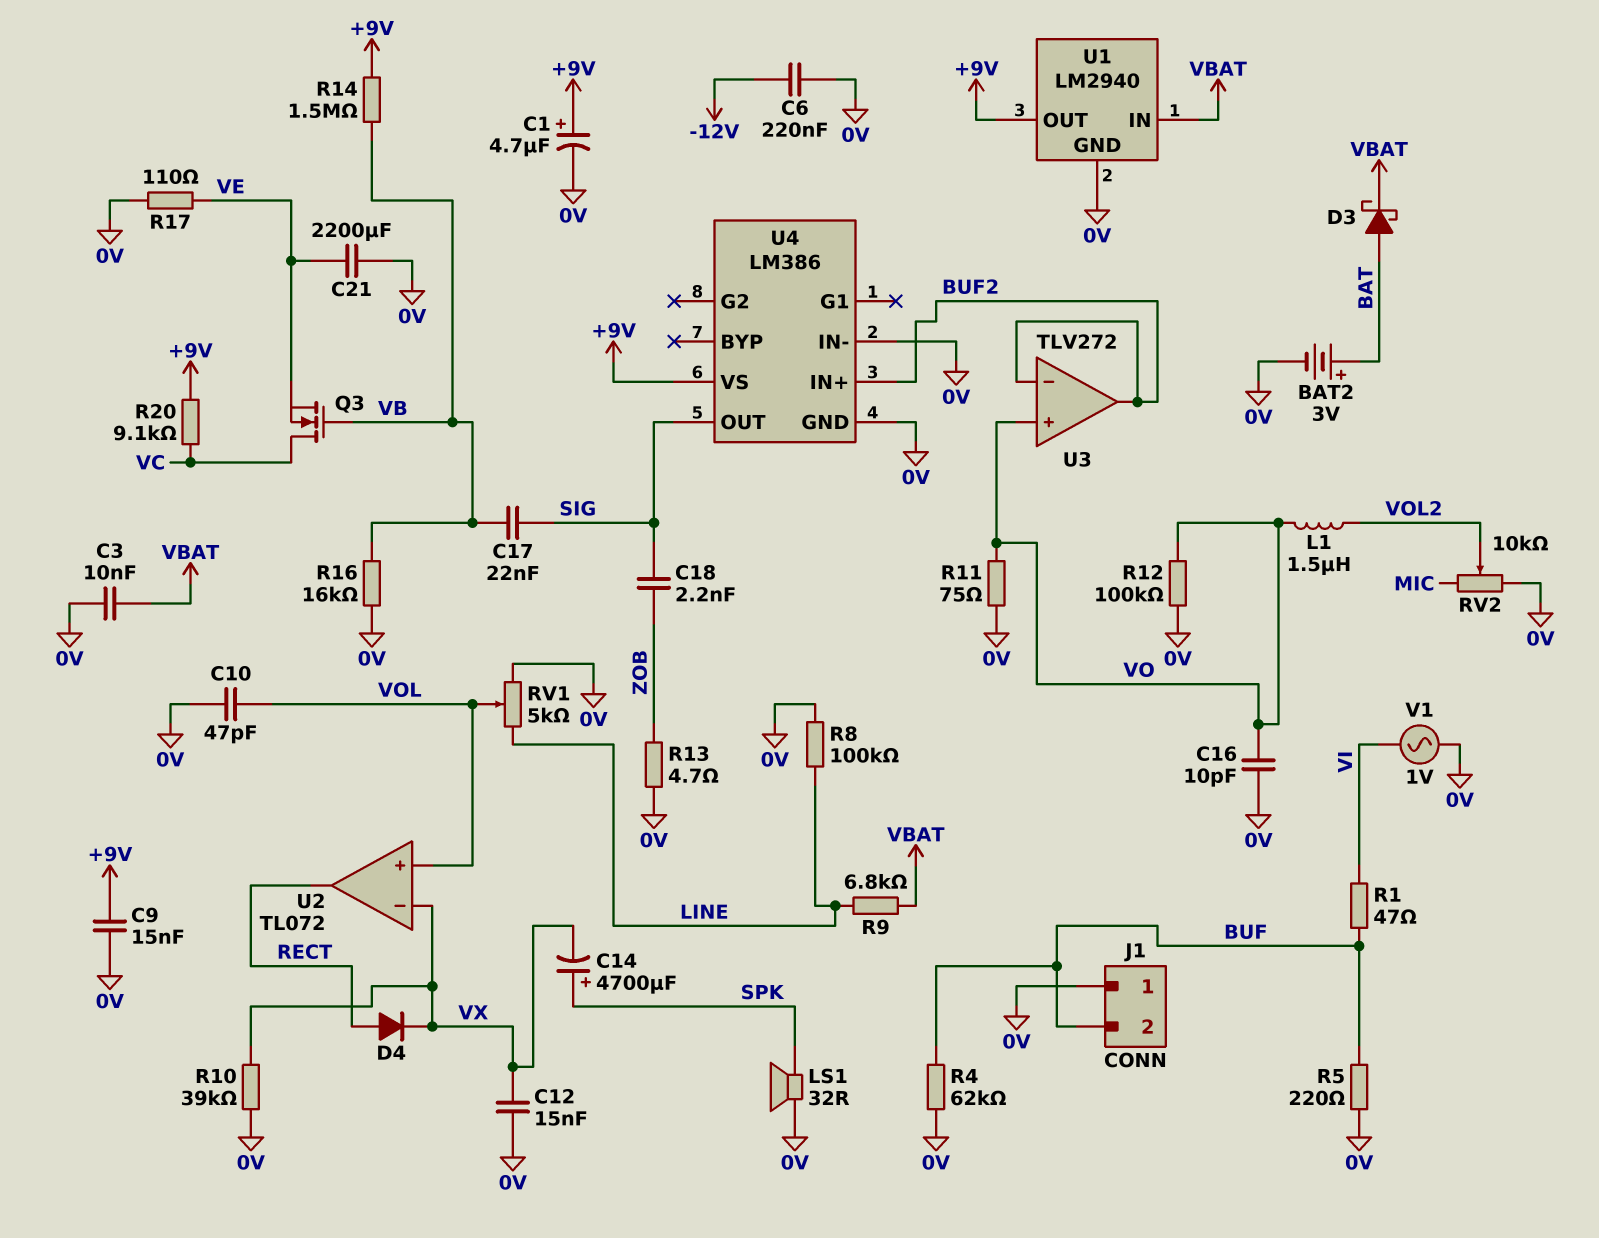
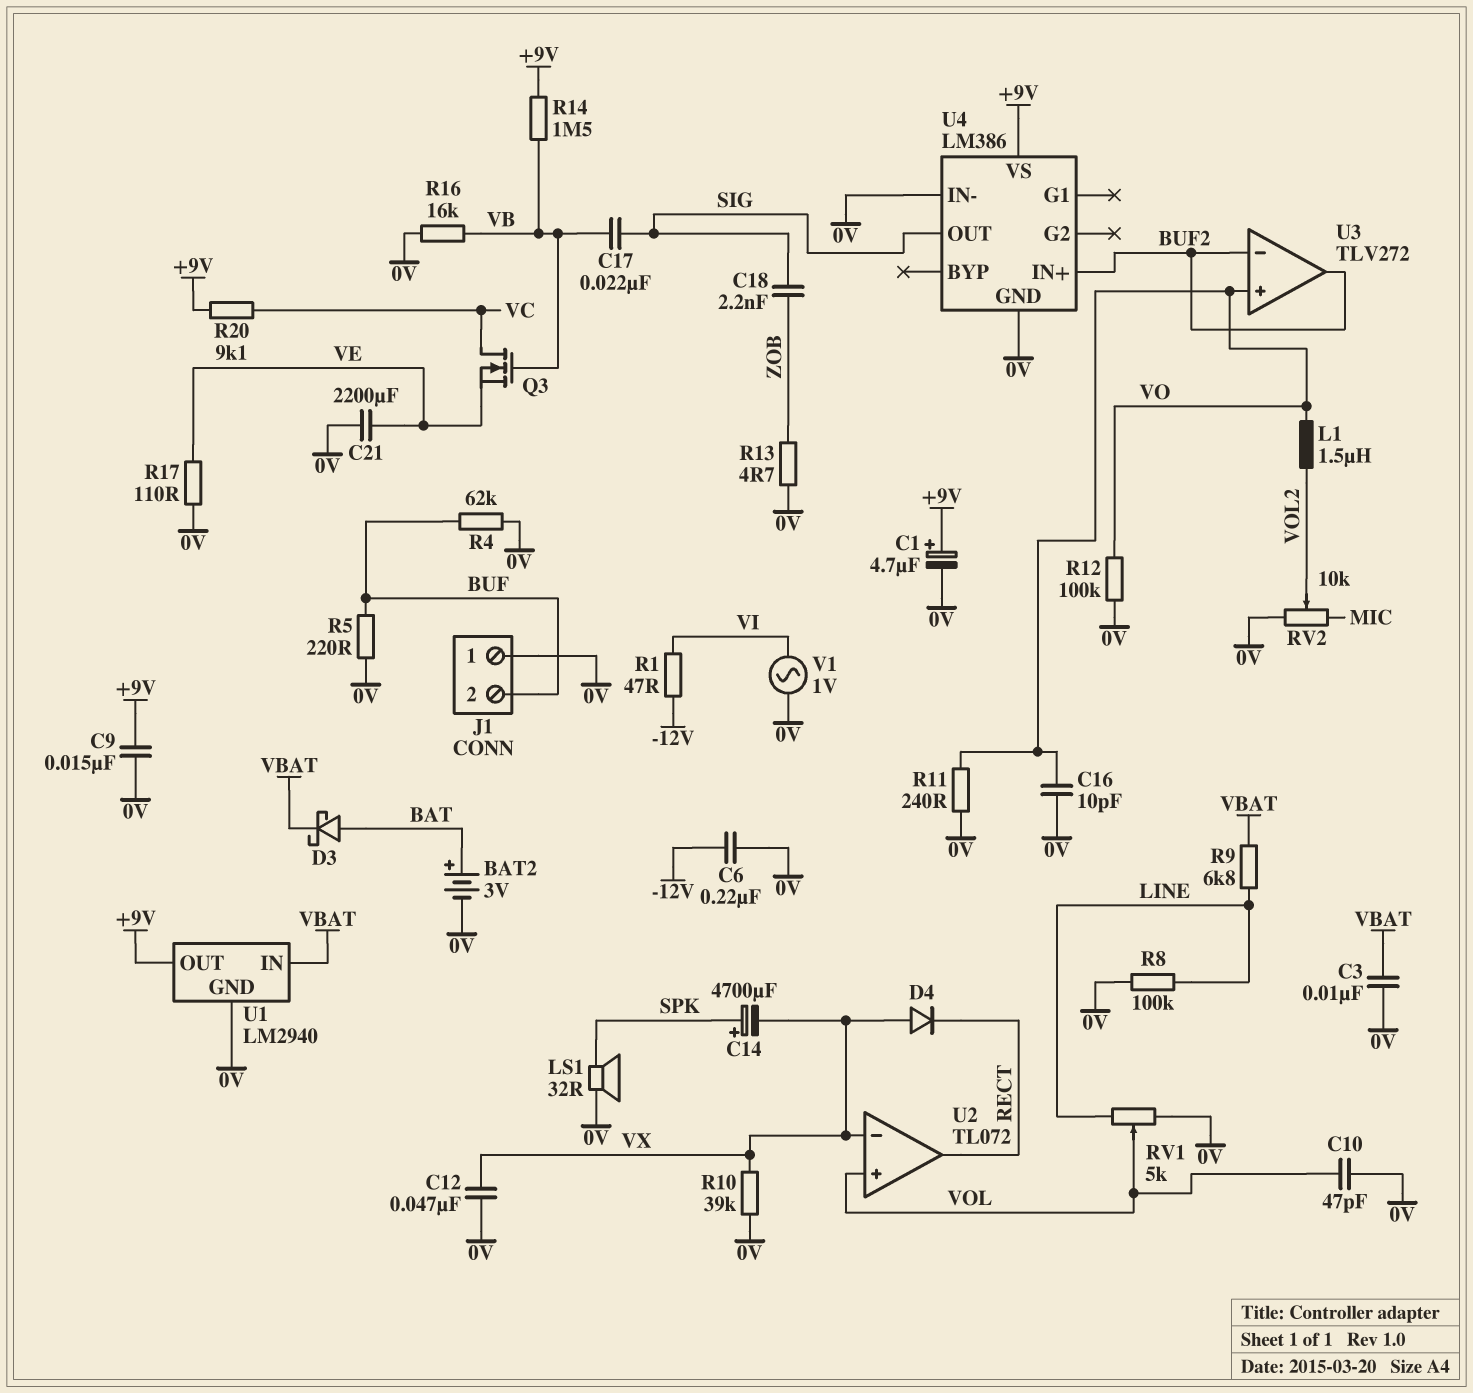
C12: 15nF (0V, VX) -> 47nF (0V, VX)
D4: diode (A RECT, K VX) -> diode (A VX, K RECT)
R1: 47 (BUF, VI) -> 47 (-12V, VI)
R11: 75 (0V, VO) -> 240 (0V, VO)

